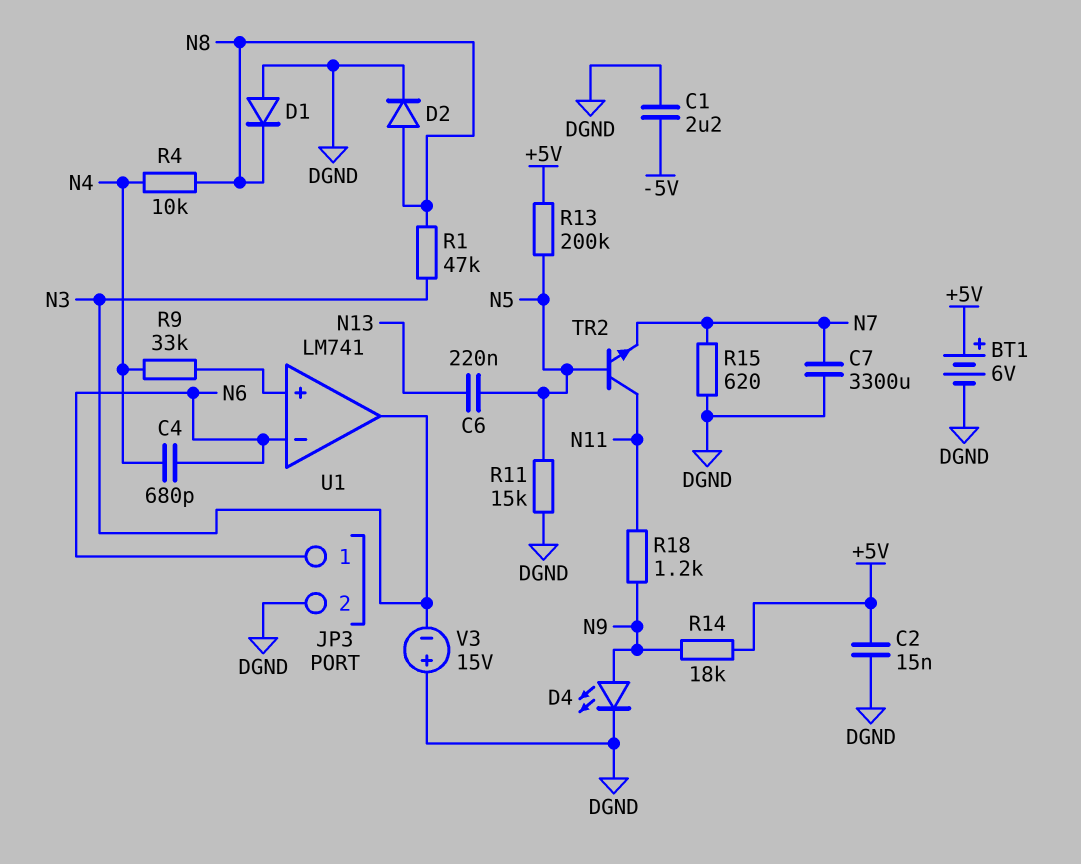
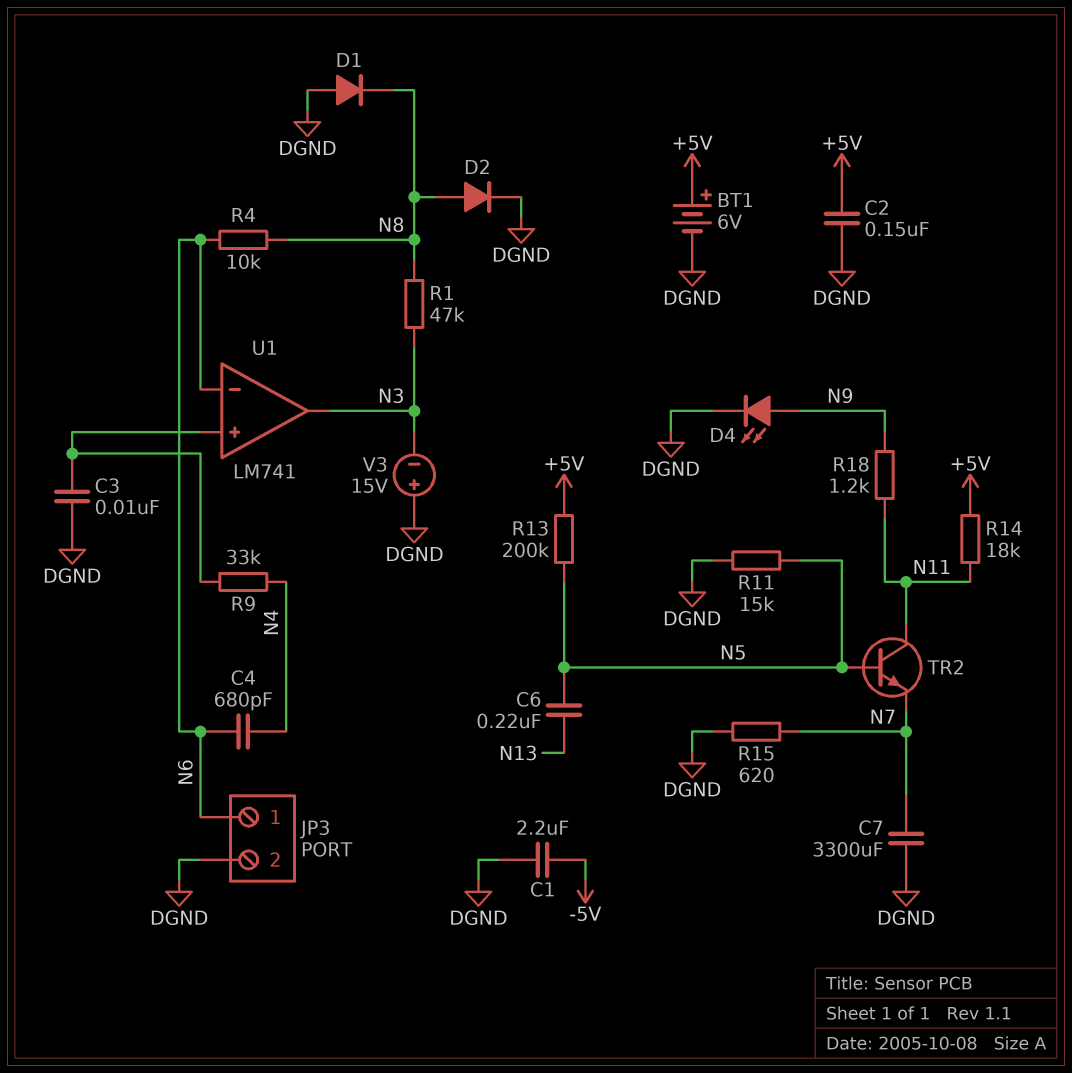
C2: 15nF (+5V, DGND) -> 150nF (+5V, DGND)
C3: none -> 10nF (DGND, U1/in+)
R4: 10k (N4, N8) -> 10k (N6, N8)
R14: 18k (+5V, N9) -> 18k (+5V, N11)

